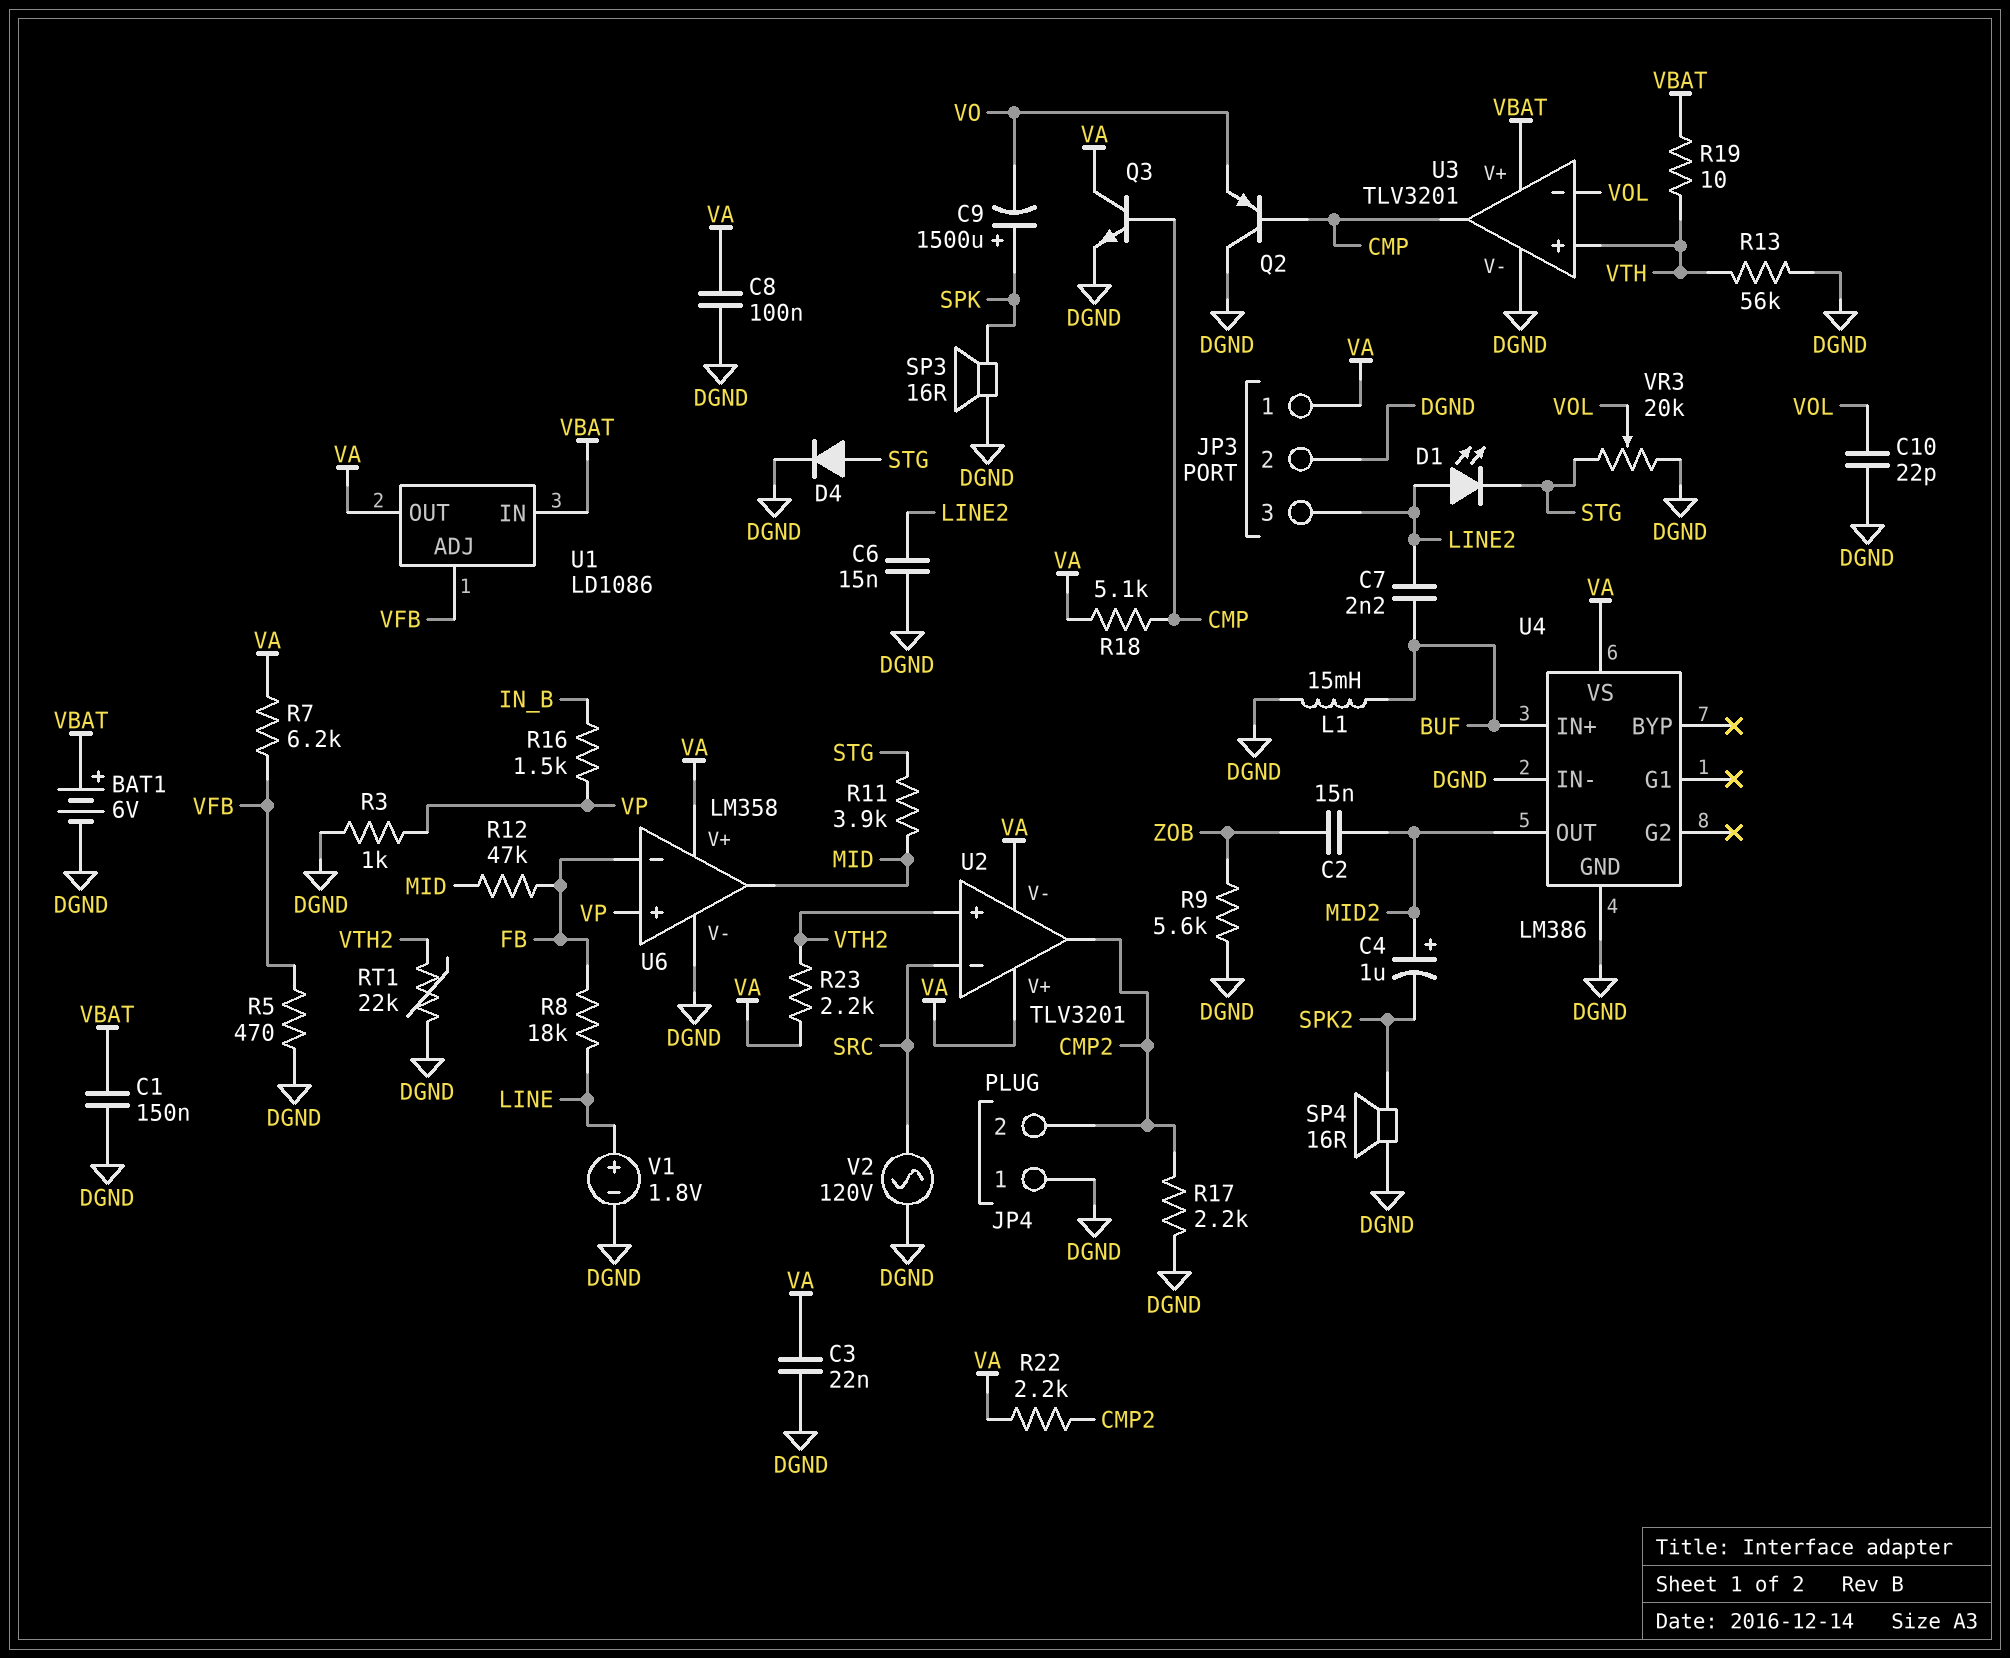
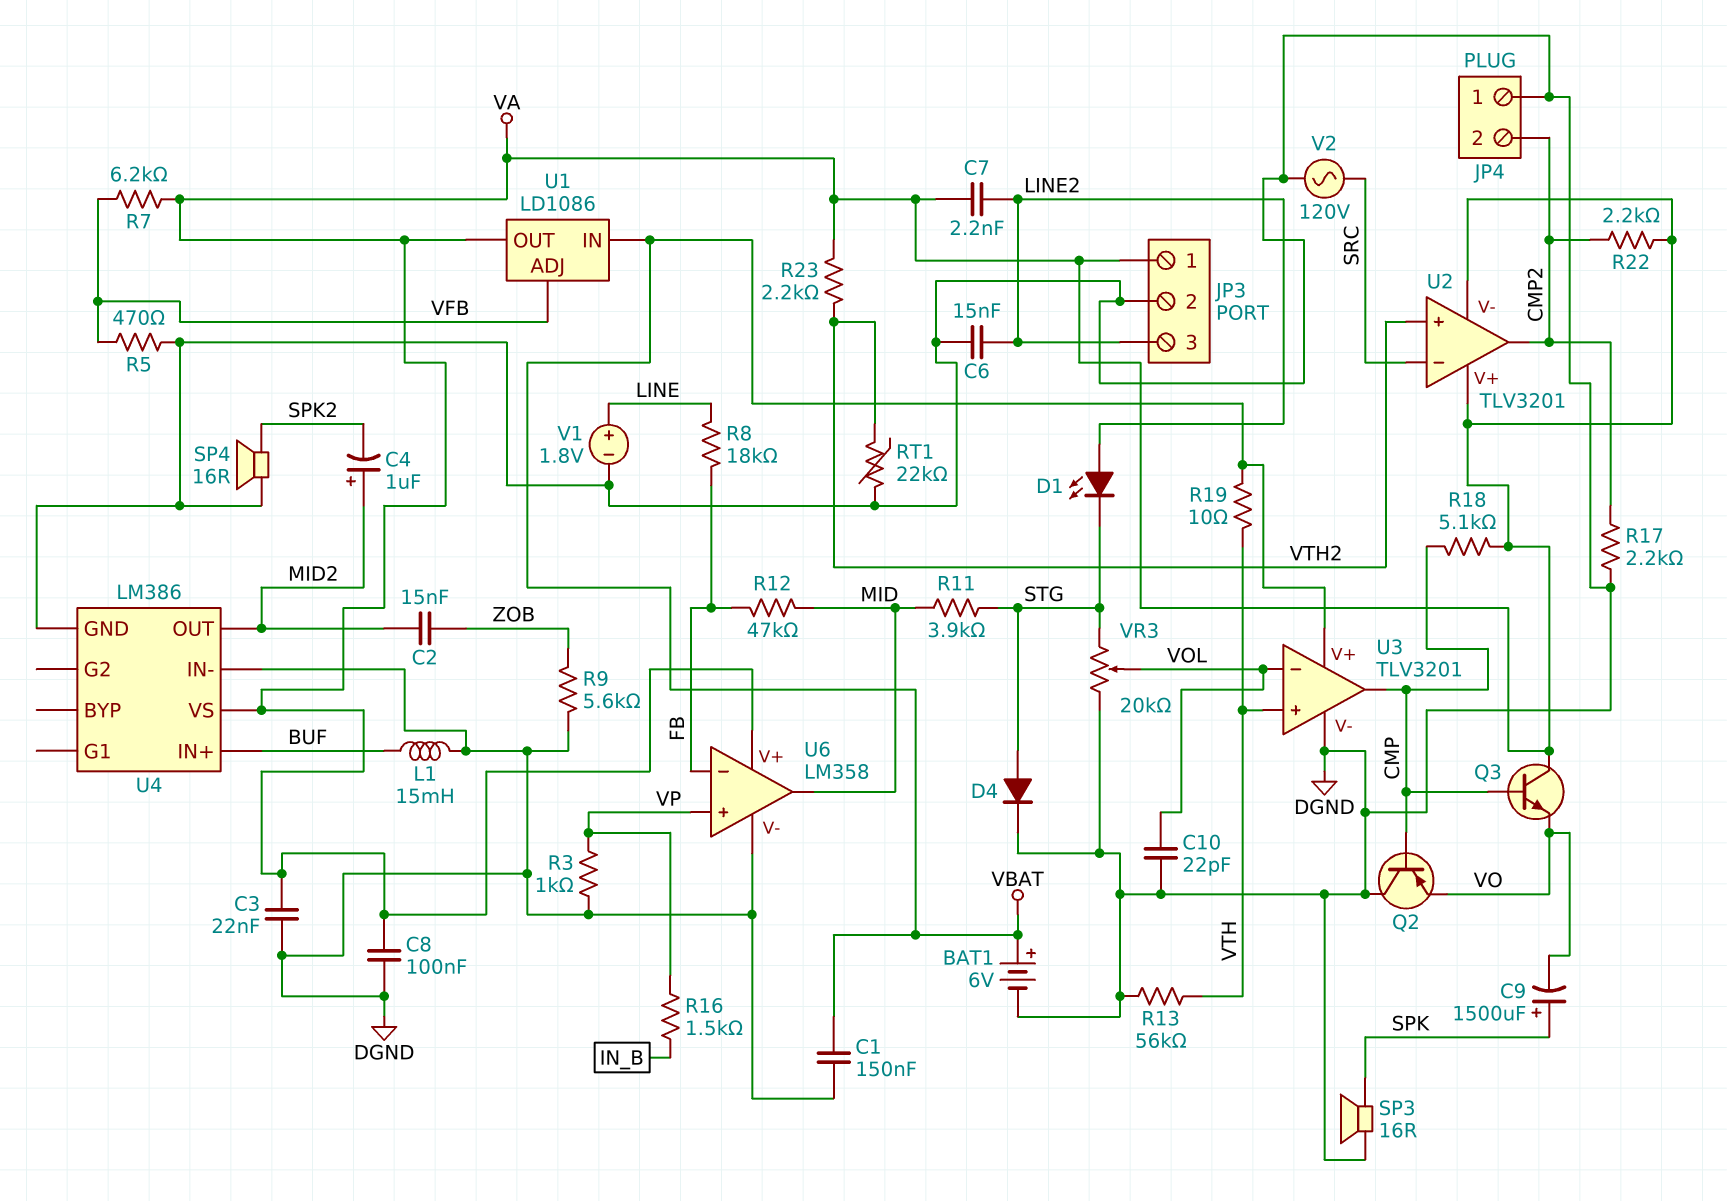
C7: 2.2nF (BUF, LINE2) -> 2.2nF (LINE2, VA)
Q3: NPN (B CMP, C VA, E DGND) -> NPN (B CMP, C VA, E VO)

